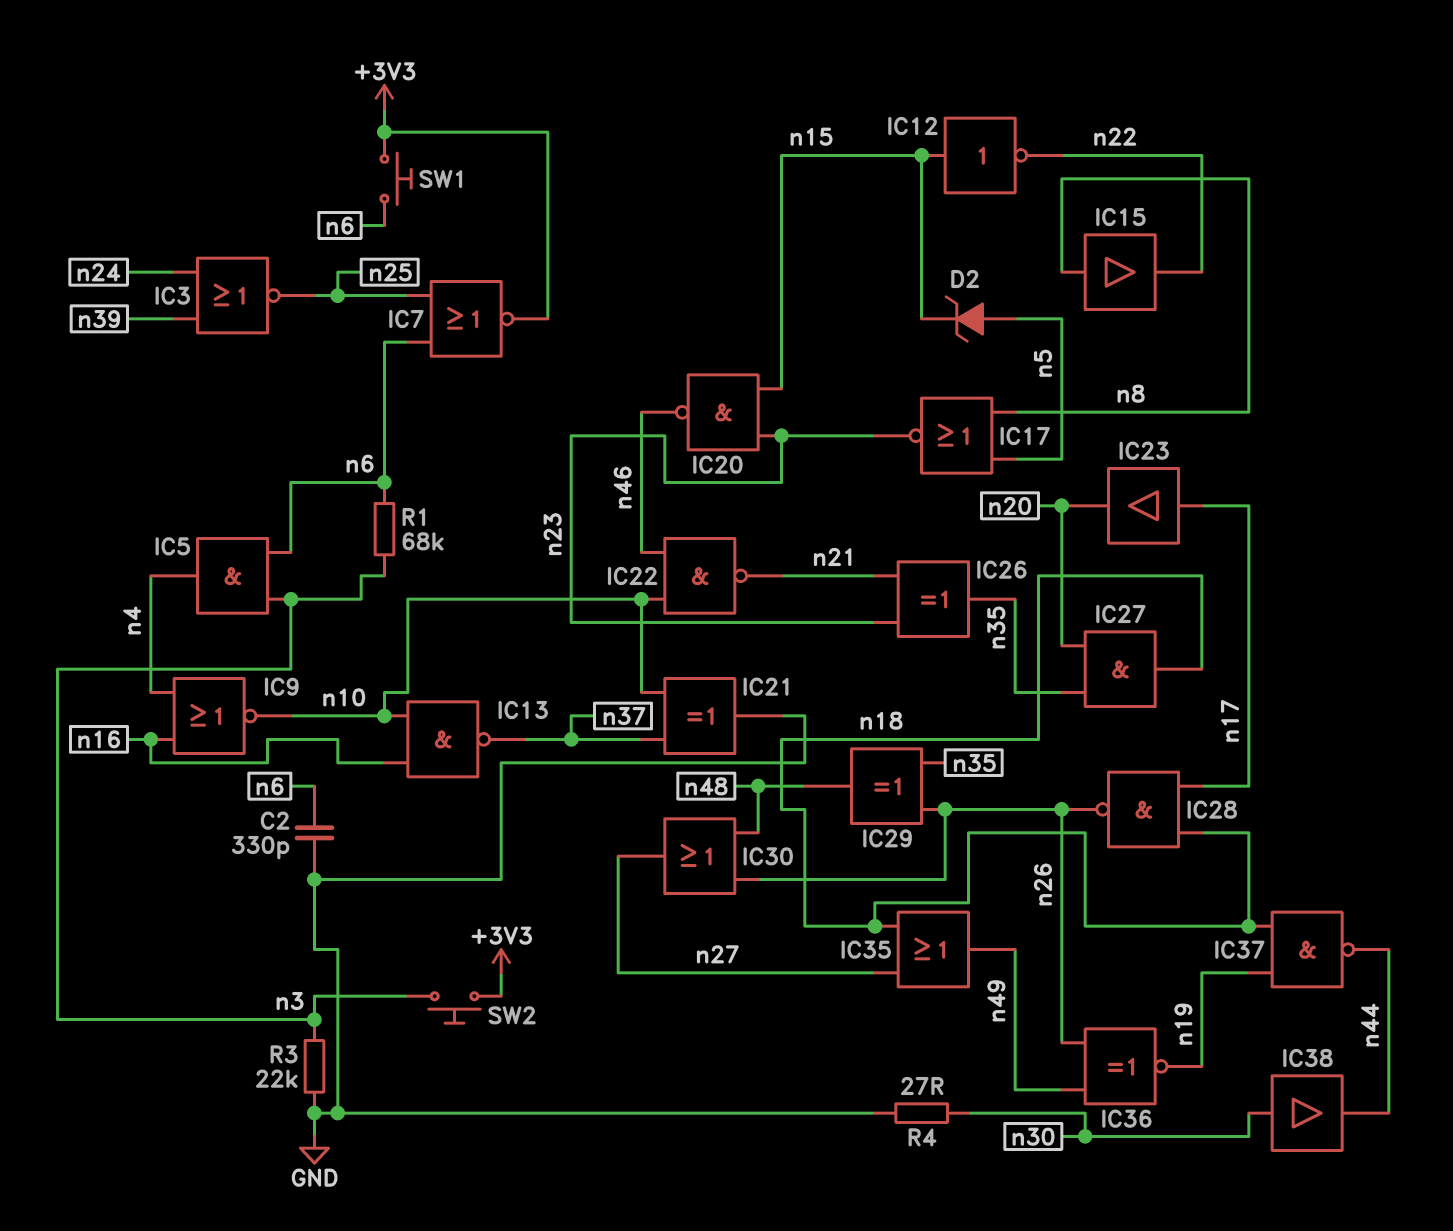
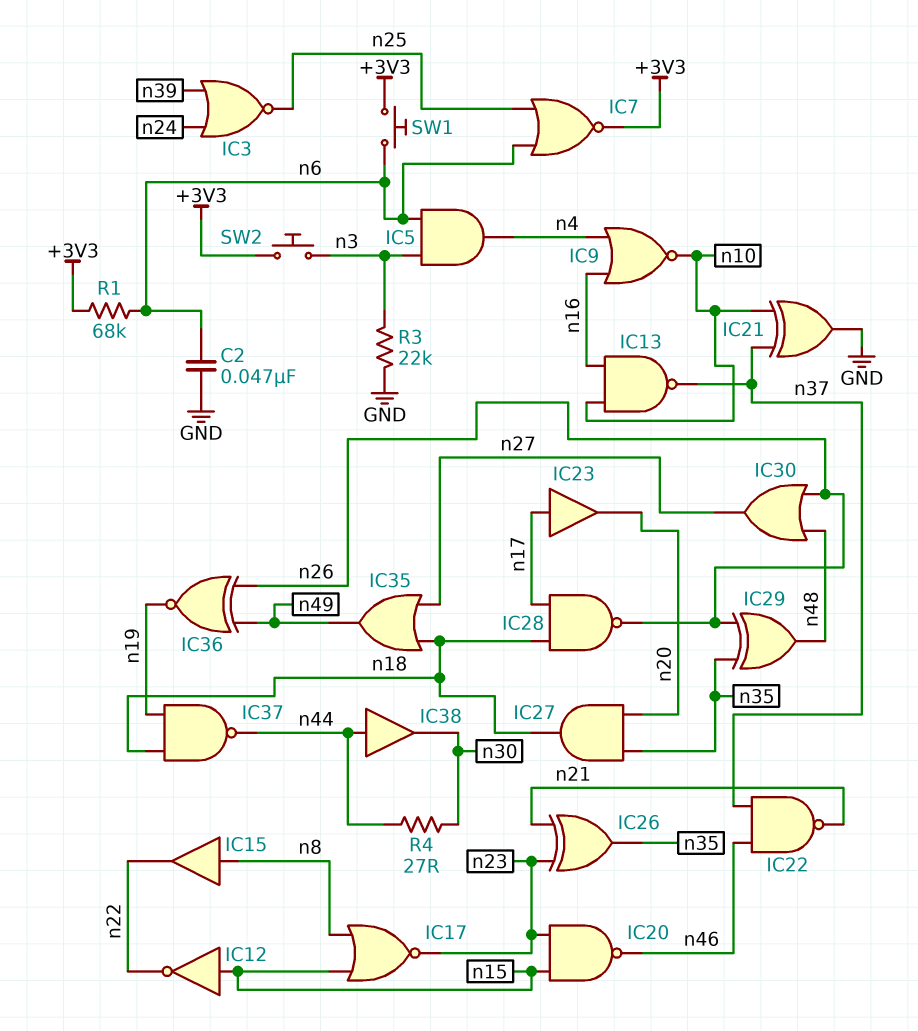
C2: 330pF (GND, n6) -> 47nF (GND, n6)
D2: zener (A n5, K n15) -> none
IC17: NOR (in n5, in n8, out n23) -> NOR (in n8, in n15, out n23)
IC22: NAND (in n10, in n46, out n21) -> NAND (in n37, in n46, out n21)
IC38: buffer (in n30, out n44) -> buffer (in n44, out n30)
R1: 68k (n3, n6) -> 68k (+3V3, n6)
R4: 27 (GND, n30) -> 27 (n30, n44)

